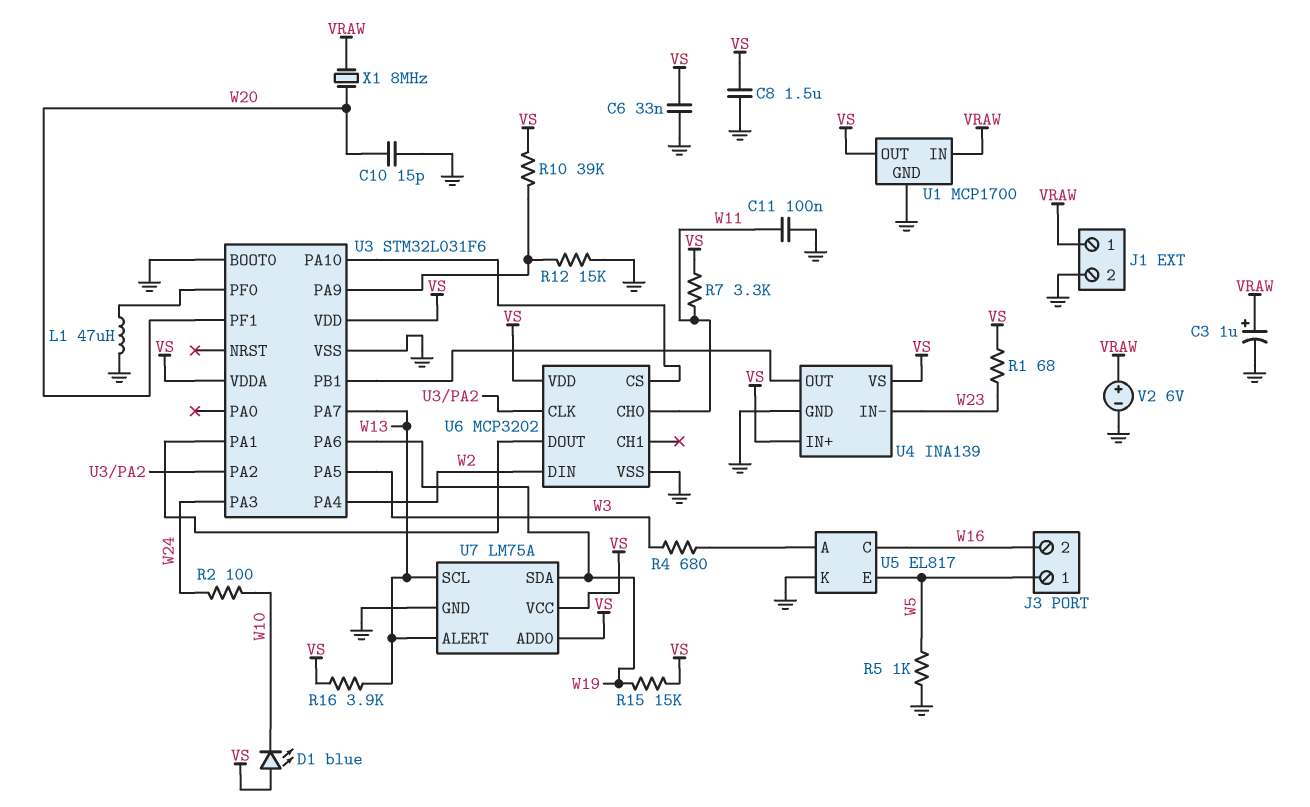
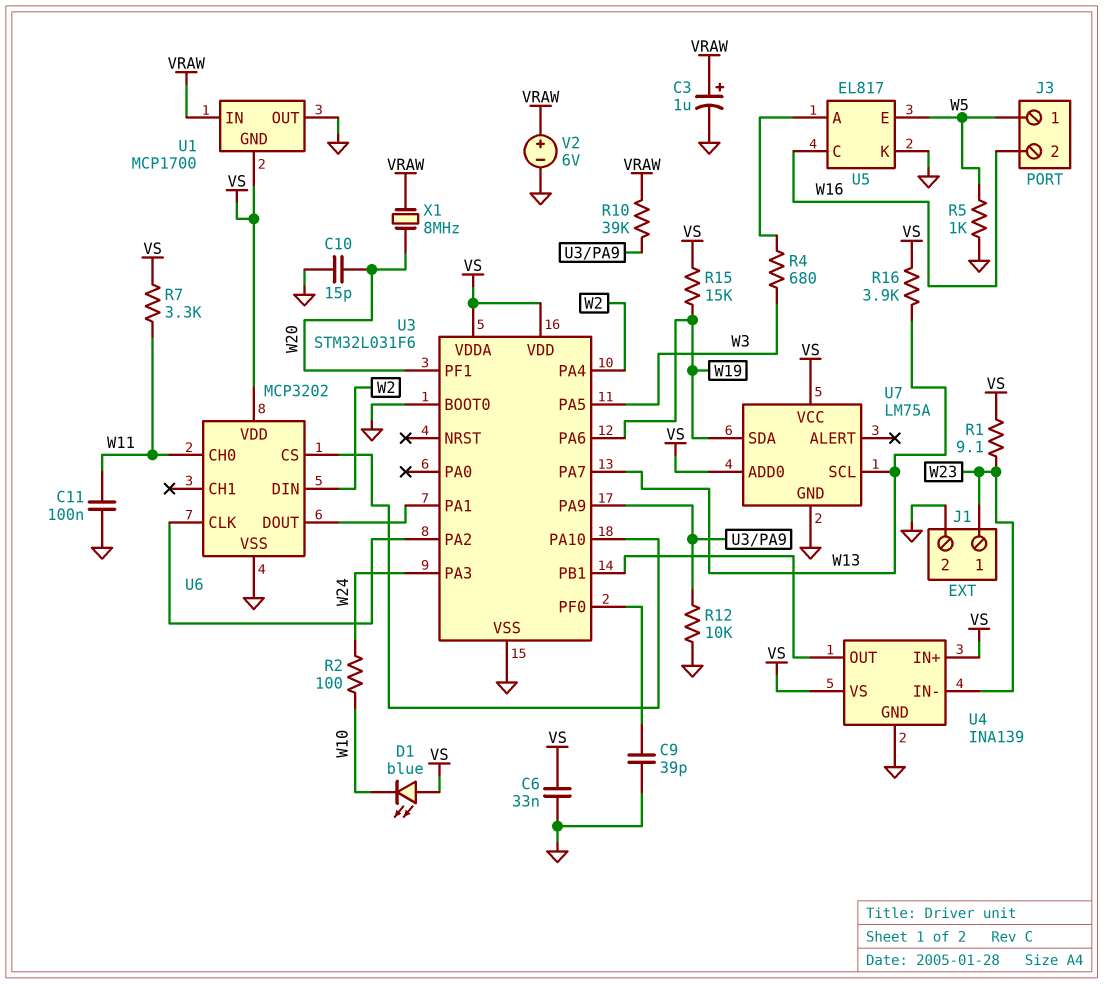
C8: 1.5uF (GND, VS) -> none
C9: none -> 39pF (GND, U3/PF0)
J1 pin 1: VRAW -> W23
L1: 47uH (GND, U3/PF0) -> none
R1: 68 (VS, W23) -> 9.1 (VS, W23)
R10: 39k (U3/PA9, VS) -> 39k (U3/PA9, VRAW)
R12: 15k (GND, U3/PA9) -> 10k (GND, U3/PA9)
U1 pin GND: GND -> VS
U1 pin OUT: VS -> GND
U7 pin ALERT: W13 -> none

